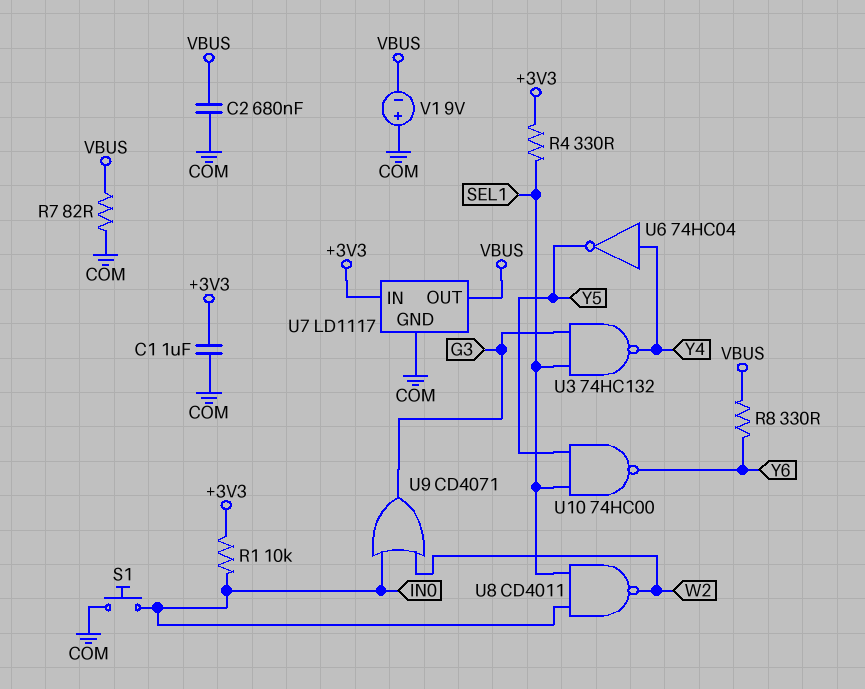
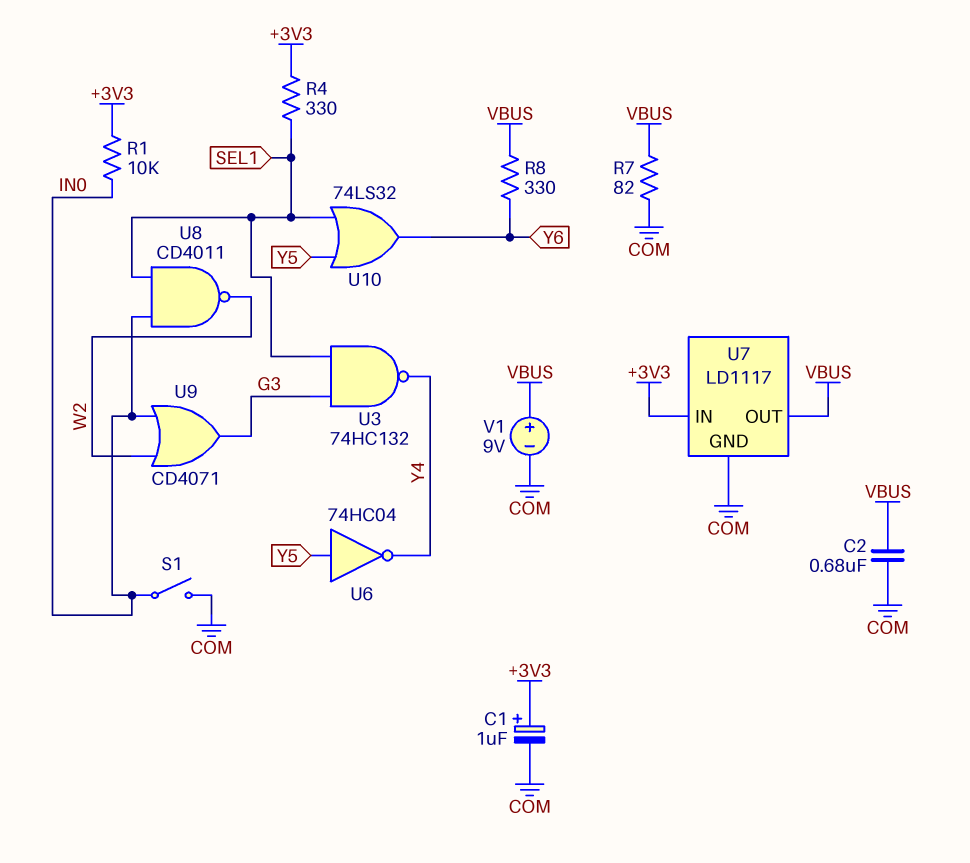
C1: 1uF (+3V3, COM) -> 1uF (plus +3V3, minus COM)
S1: button (COM, IN0) -> switch (COM, IN0)
U6: NOT 74HC04 (in Y4, out Y5) -> NOT 74HC04 (in Y5, out Y4)
U10: NAND 74HC00 (in SEL1, in Y5, out Y6) -> OR 74LS32 (in SEL1, in Y5, out Y6)
V1: 9V (plus COM, minus VBUS) -> 9V (plus VBUS, minus COM)

